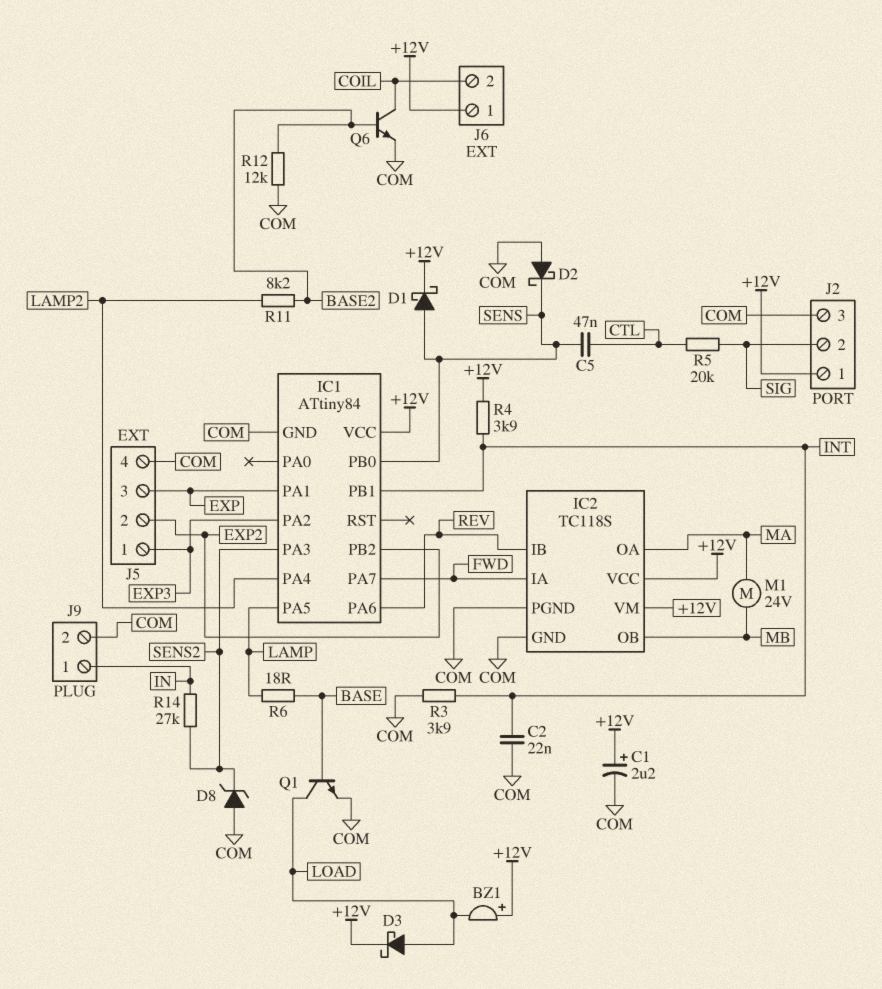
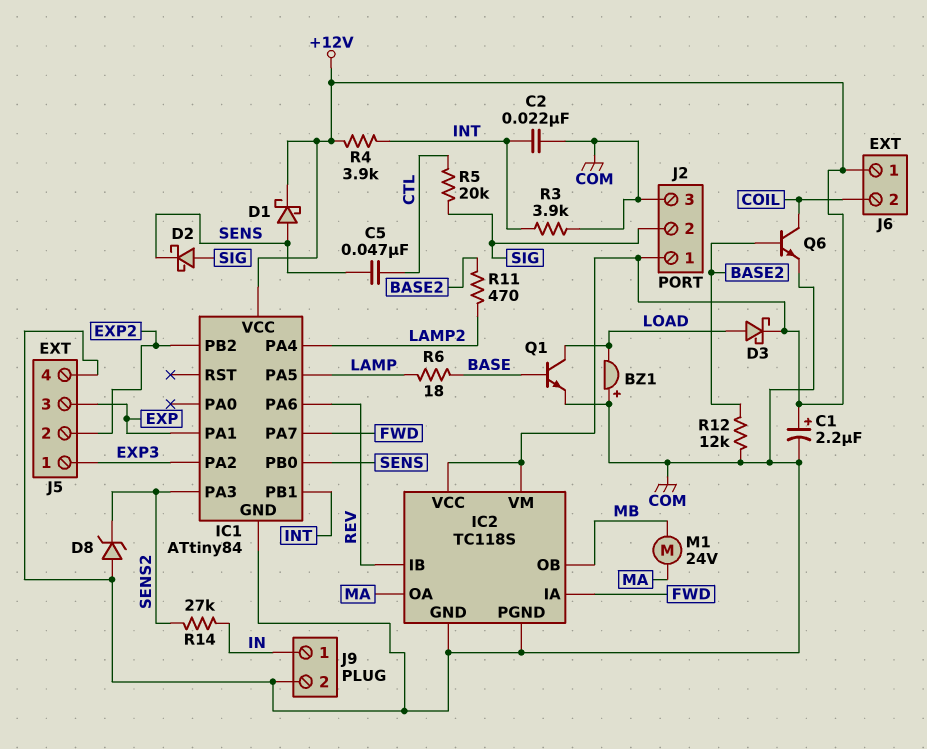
BZ1: buzzer (plus +12V, minus LOAD) -> buzzer (plus COM, minus LOAD)
D2: schottky (A COM, K SENS) -> schottky (A SIG, K SENS)
R11: 8.2k (BASE2, LAMP2) -> 470 (BASE2, LAMP2)

